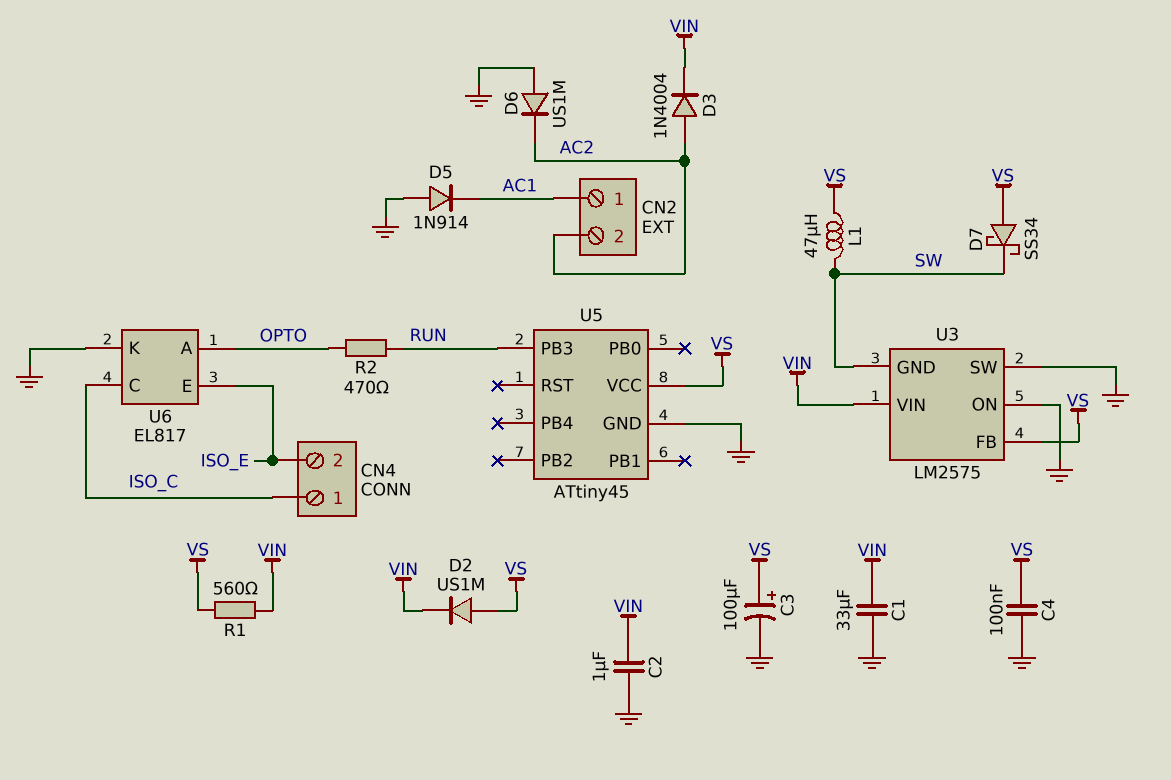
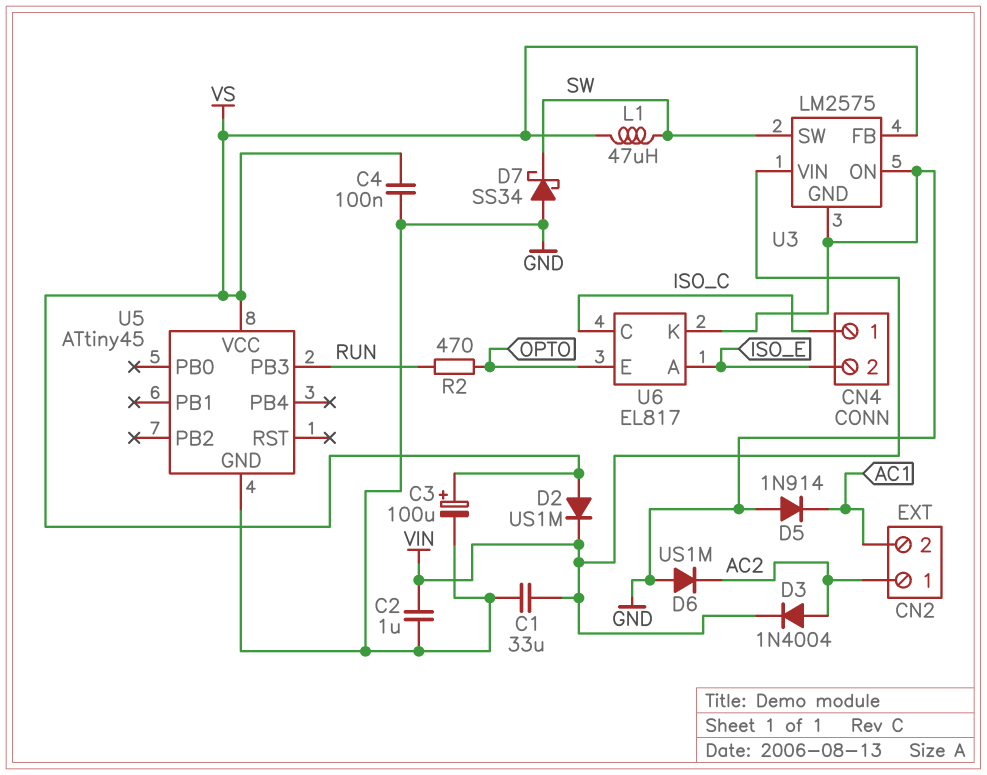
CN2 pin 1: AC1 -> AC2
CN2 pin 2: AC2 -> AC1
D7: schottky SS34 (A VS, K SW) -> schottky SS34 (A GND, K SW)
R1: 560 (VIN, VS) -> none
U3 pin GND: SW -> GND
U3 pin SW: GND -> SW
U6 pin A: OPTO -> ISO_E
U6 pin E: ISO_E -> OPTO

